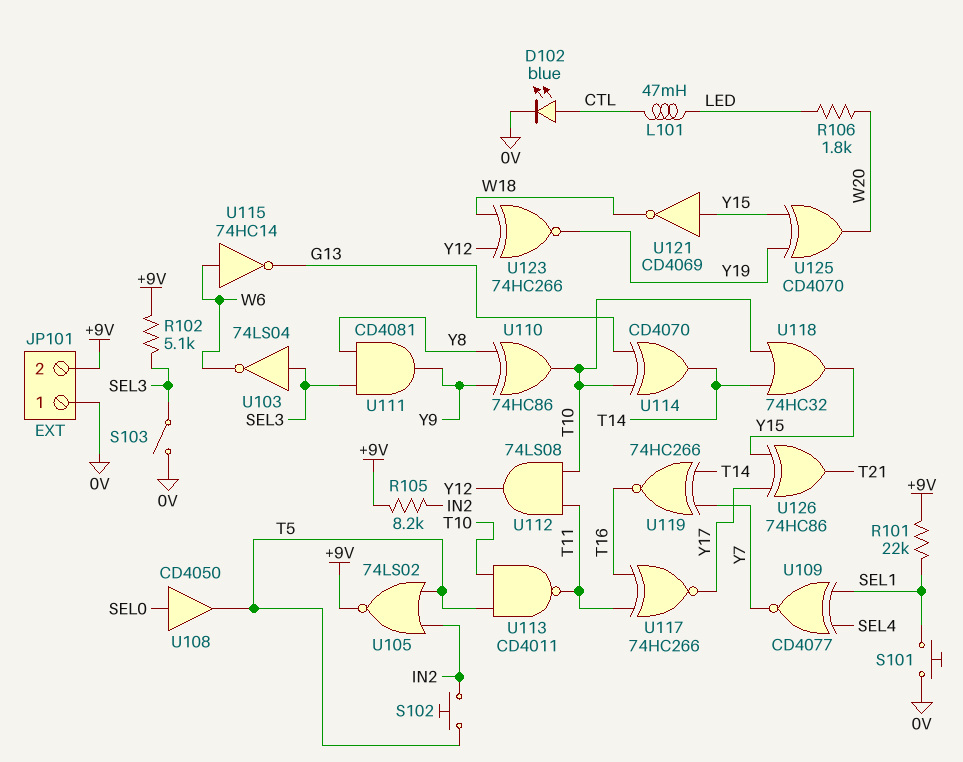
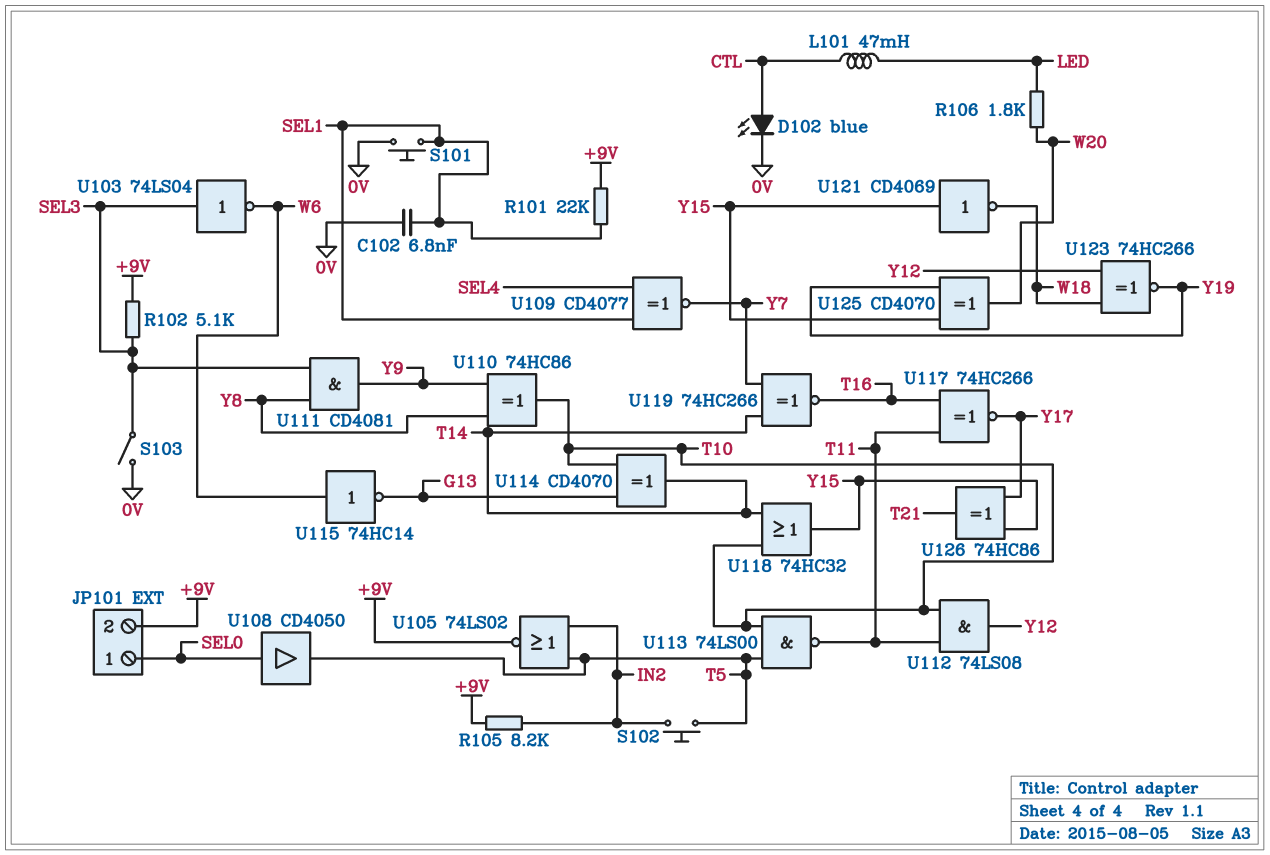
C102: none -> 6.8nF (0V, SEL1)
JP101 pin 1: 0V -> SEL0
U113: NAND CD4011 (in T5, in T10, out T11) -> NAND 74LS00 (in T5, in T10, out T11)

